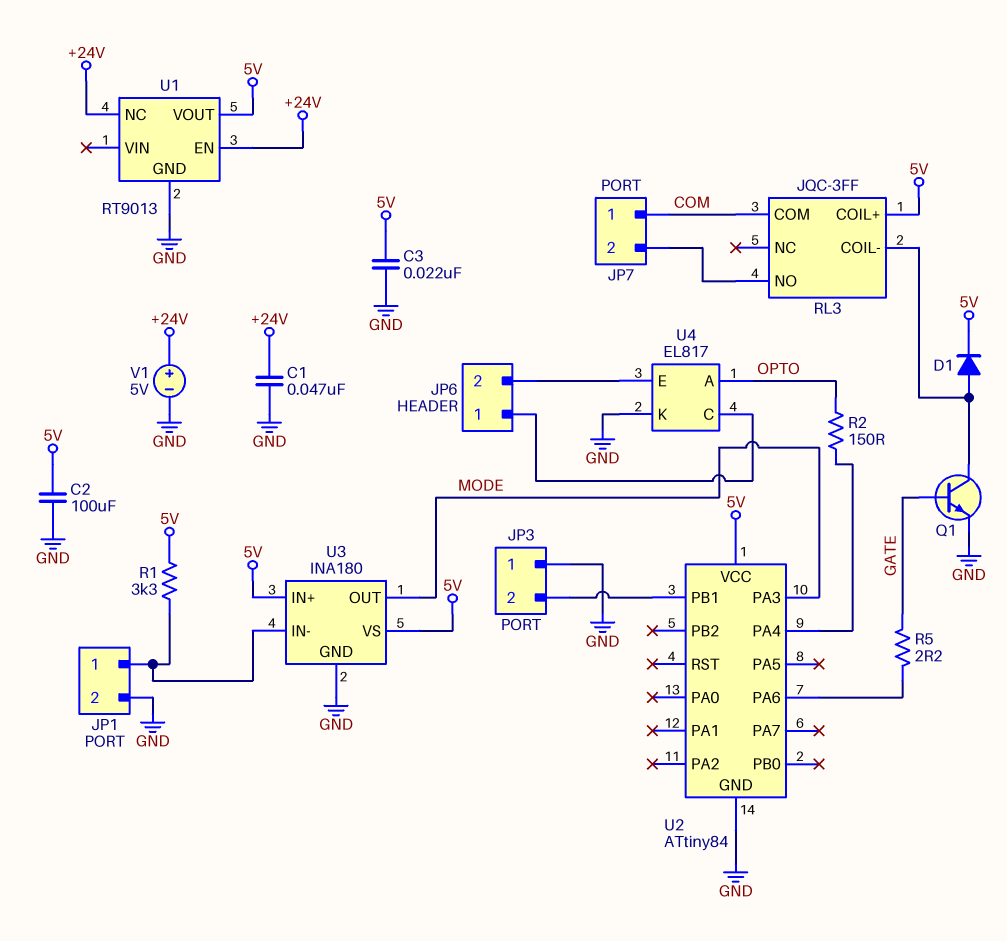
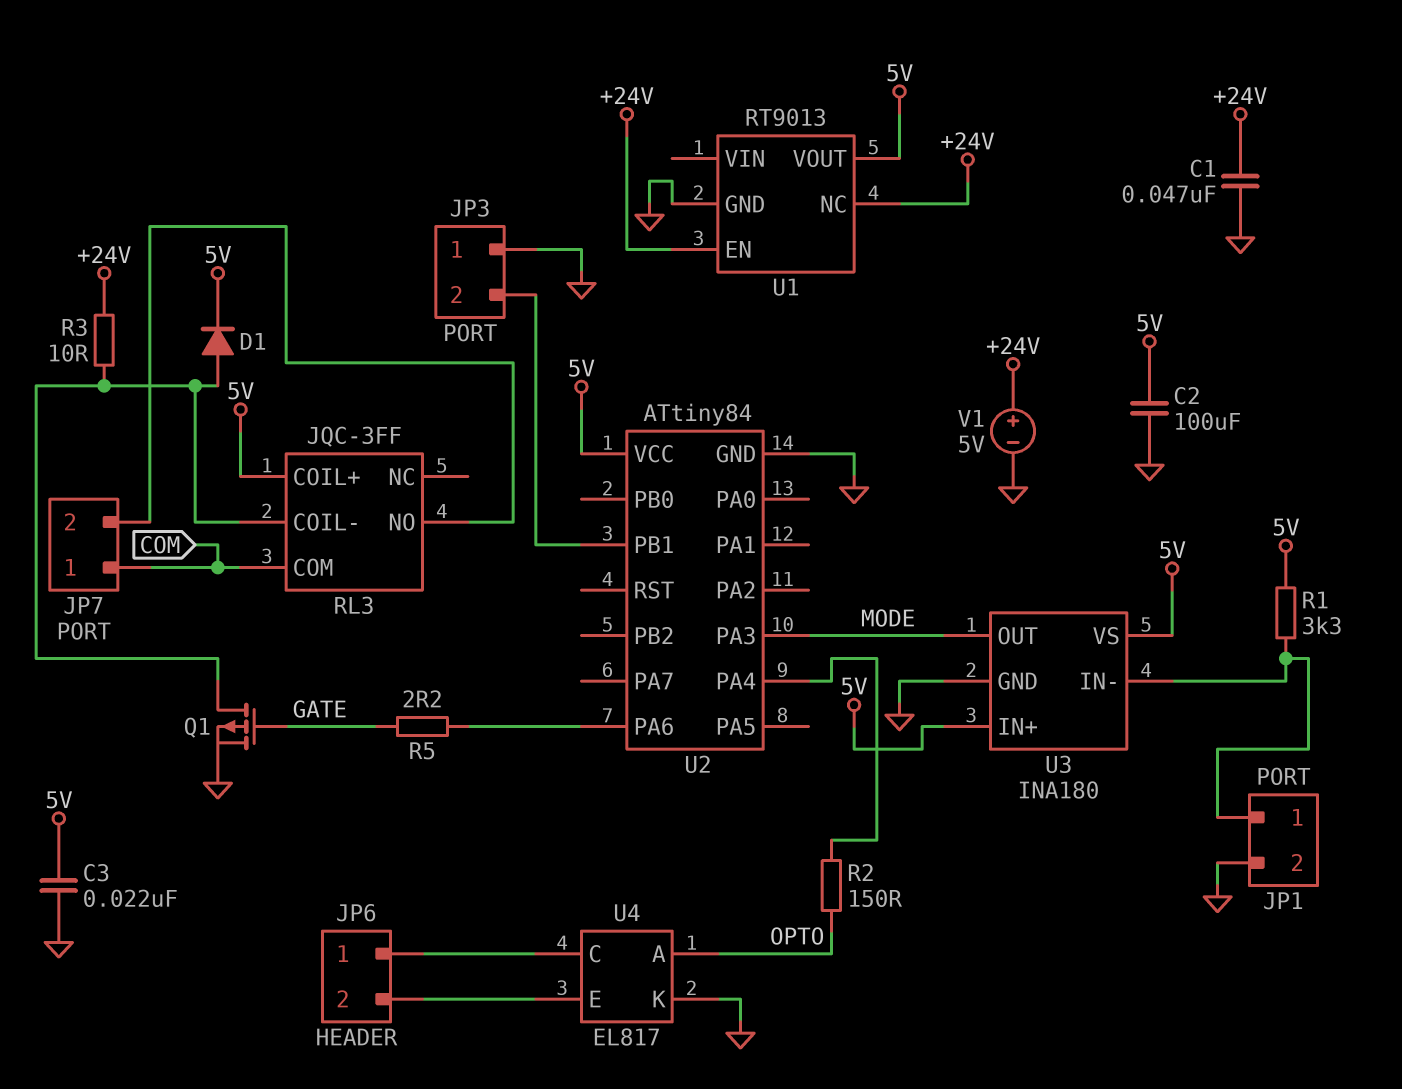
Q1: NPN (B GATE, C RL3/COIL-, E GND) -> PMOS (G GATE, D RL3/COIL-, S GND)
R3: none -> 10 (+24V, RL3/COIL-)

